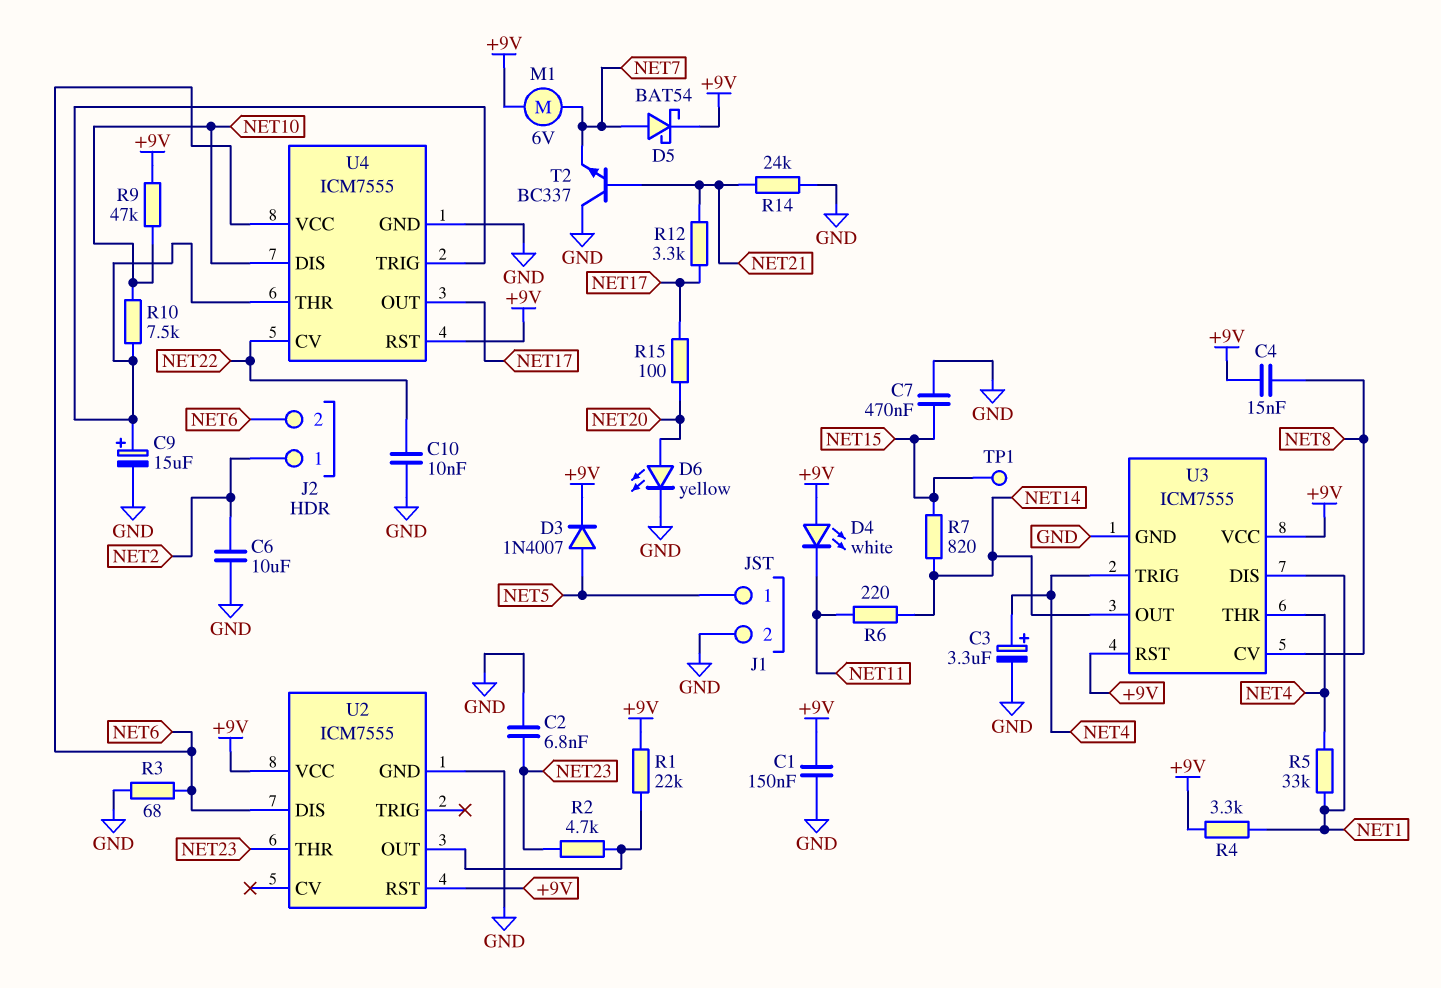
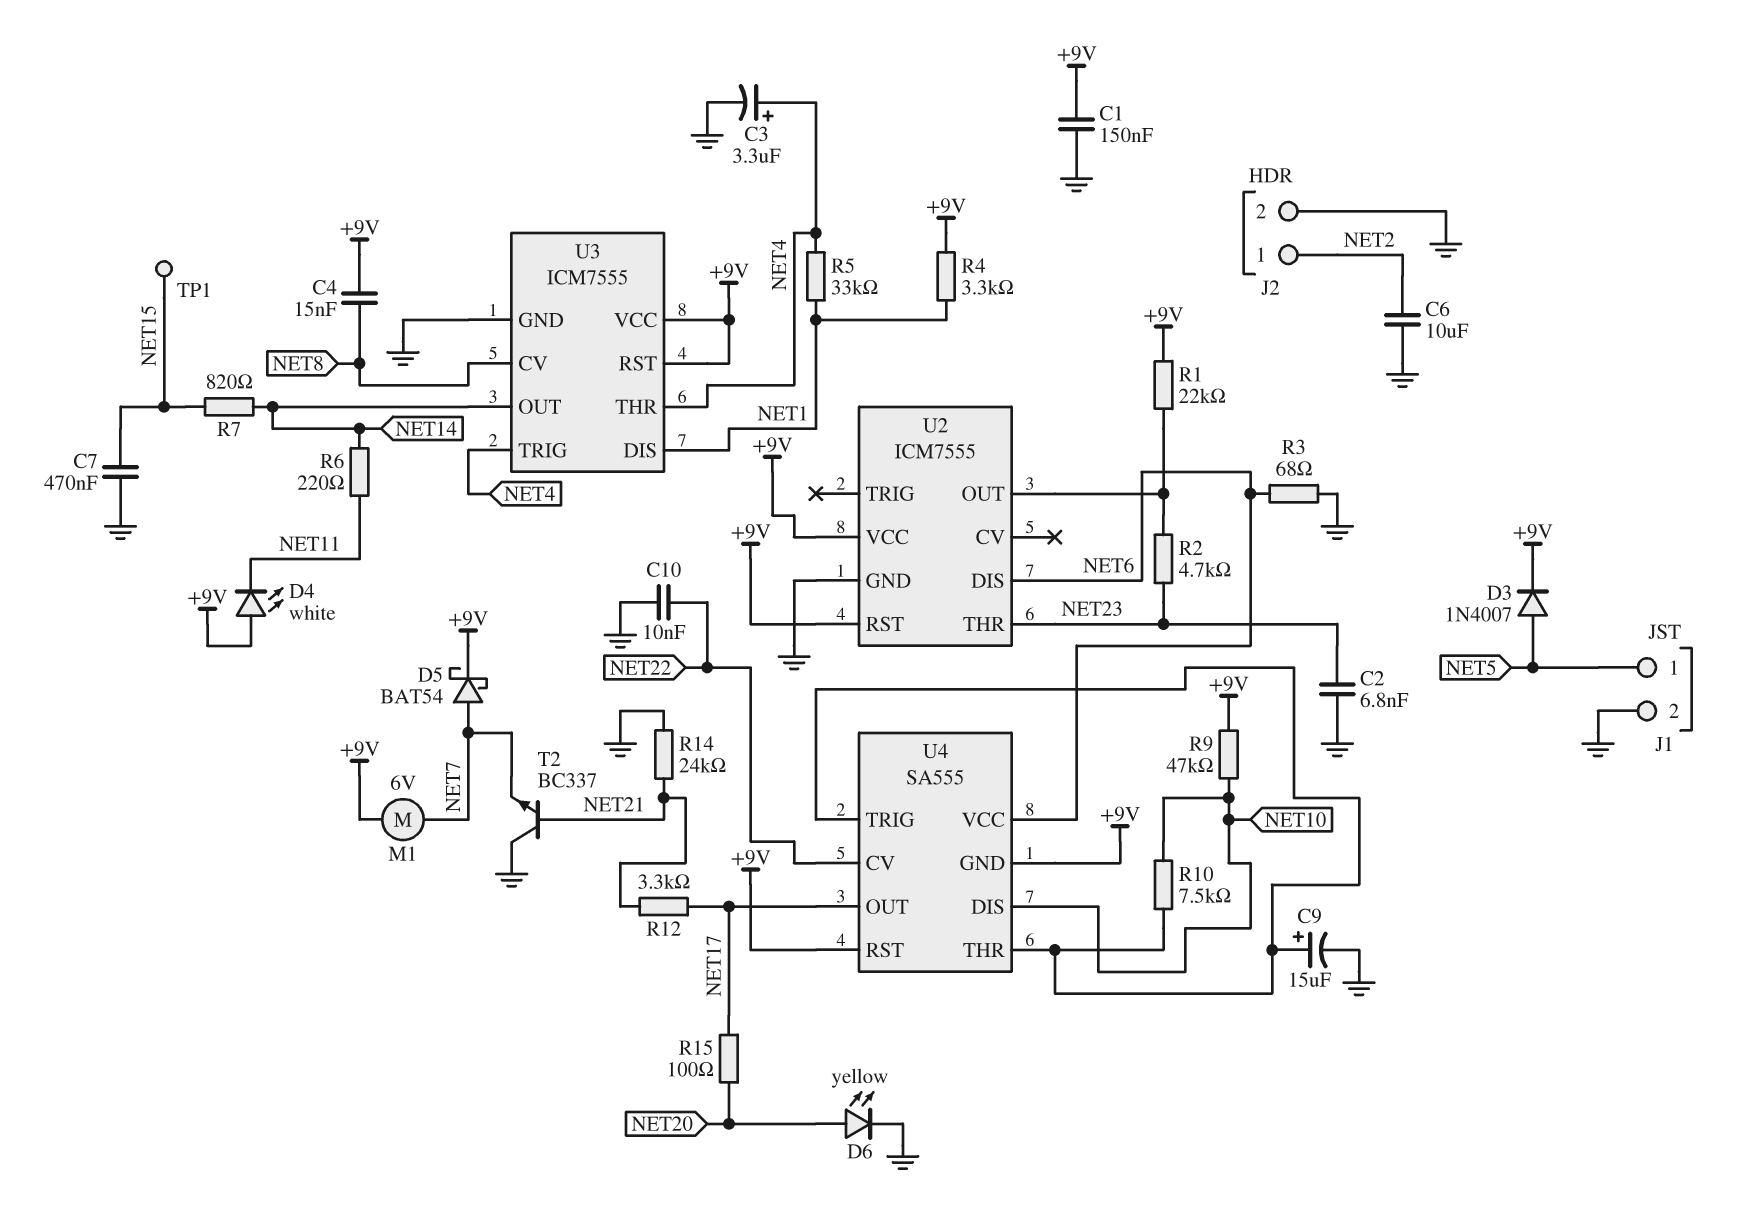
J2 pin 2: NET6 -> GND
U4: ICM7555 -> SA555
U4 pin GND: GND -> +9V

